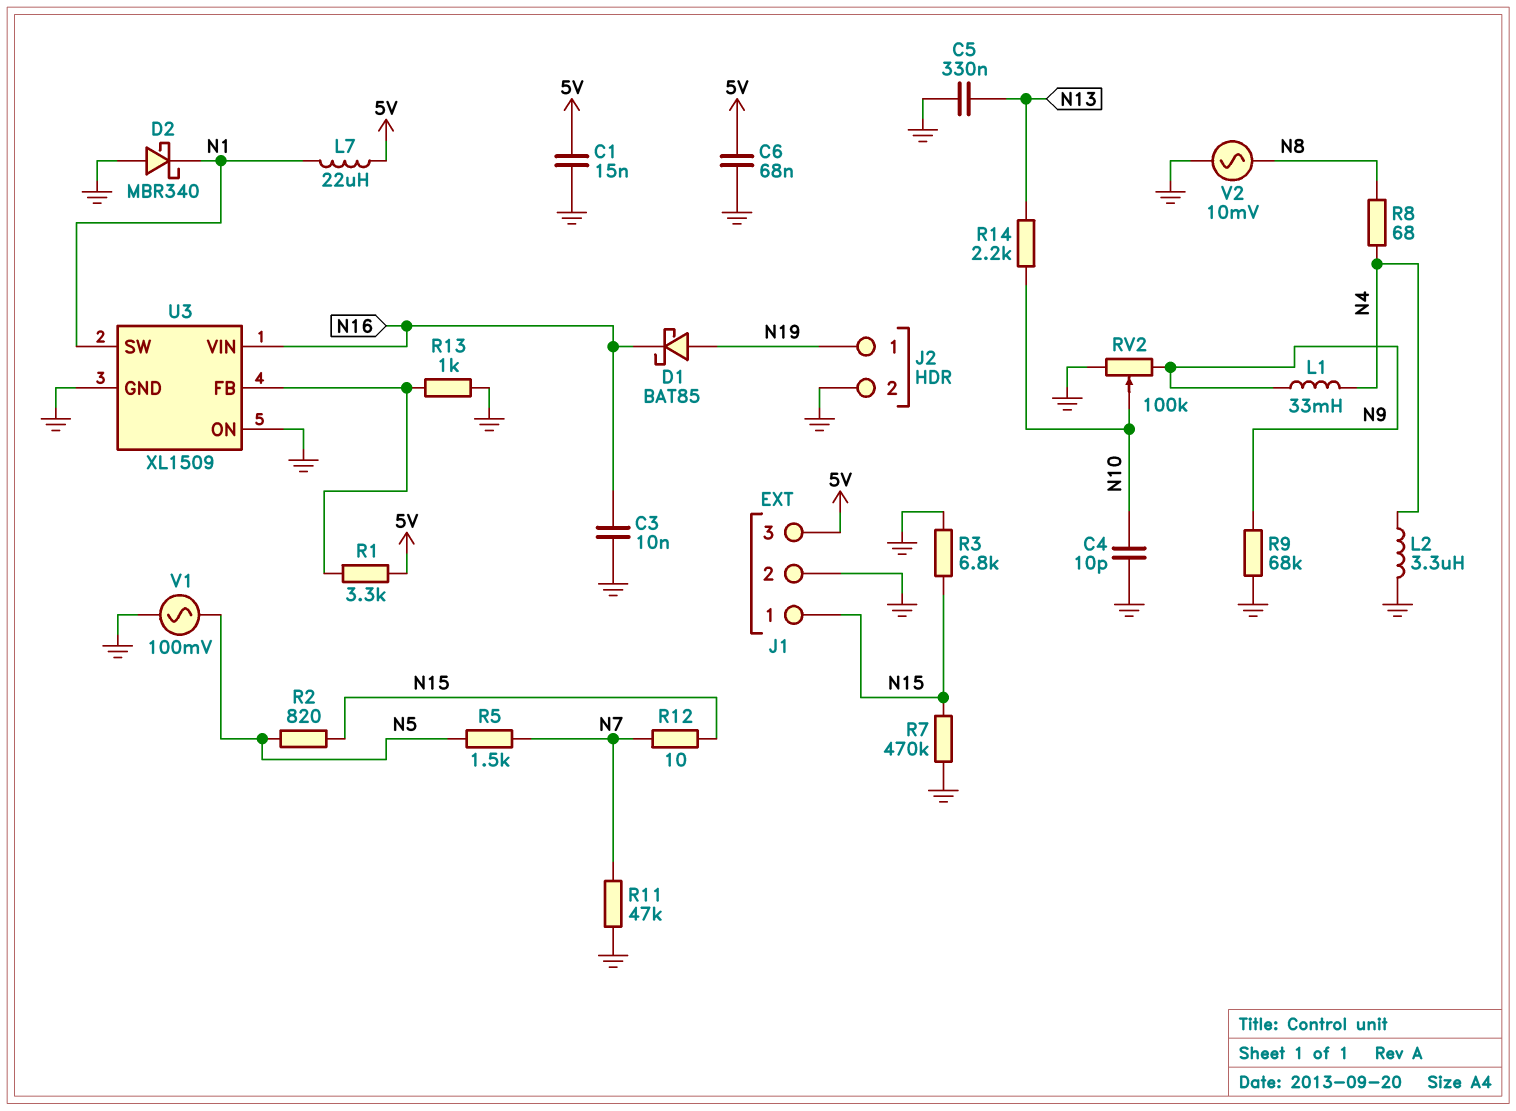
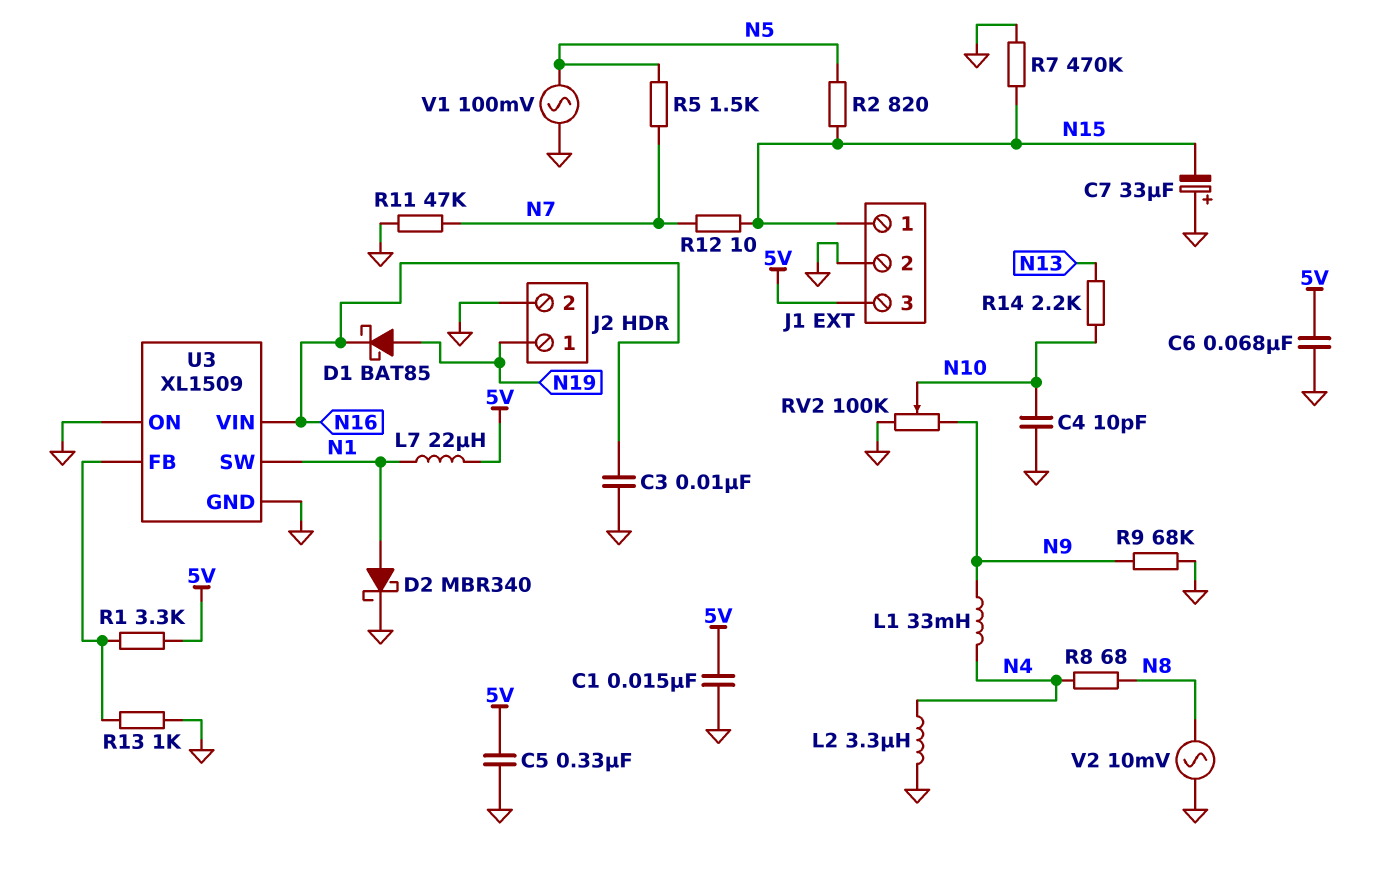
C5: 330nF (GND, N13) -> 330nF (5V, GND)
C7: none -> 33uF (plus GND, minus N15)
D2: schottky MBR340 (A GND, K N1) -> schottky MBR340 (A N1, K GND)
R3: 6.8k (GND, N15) -> none

